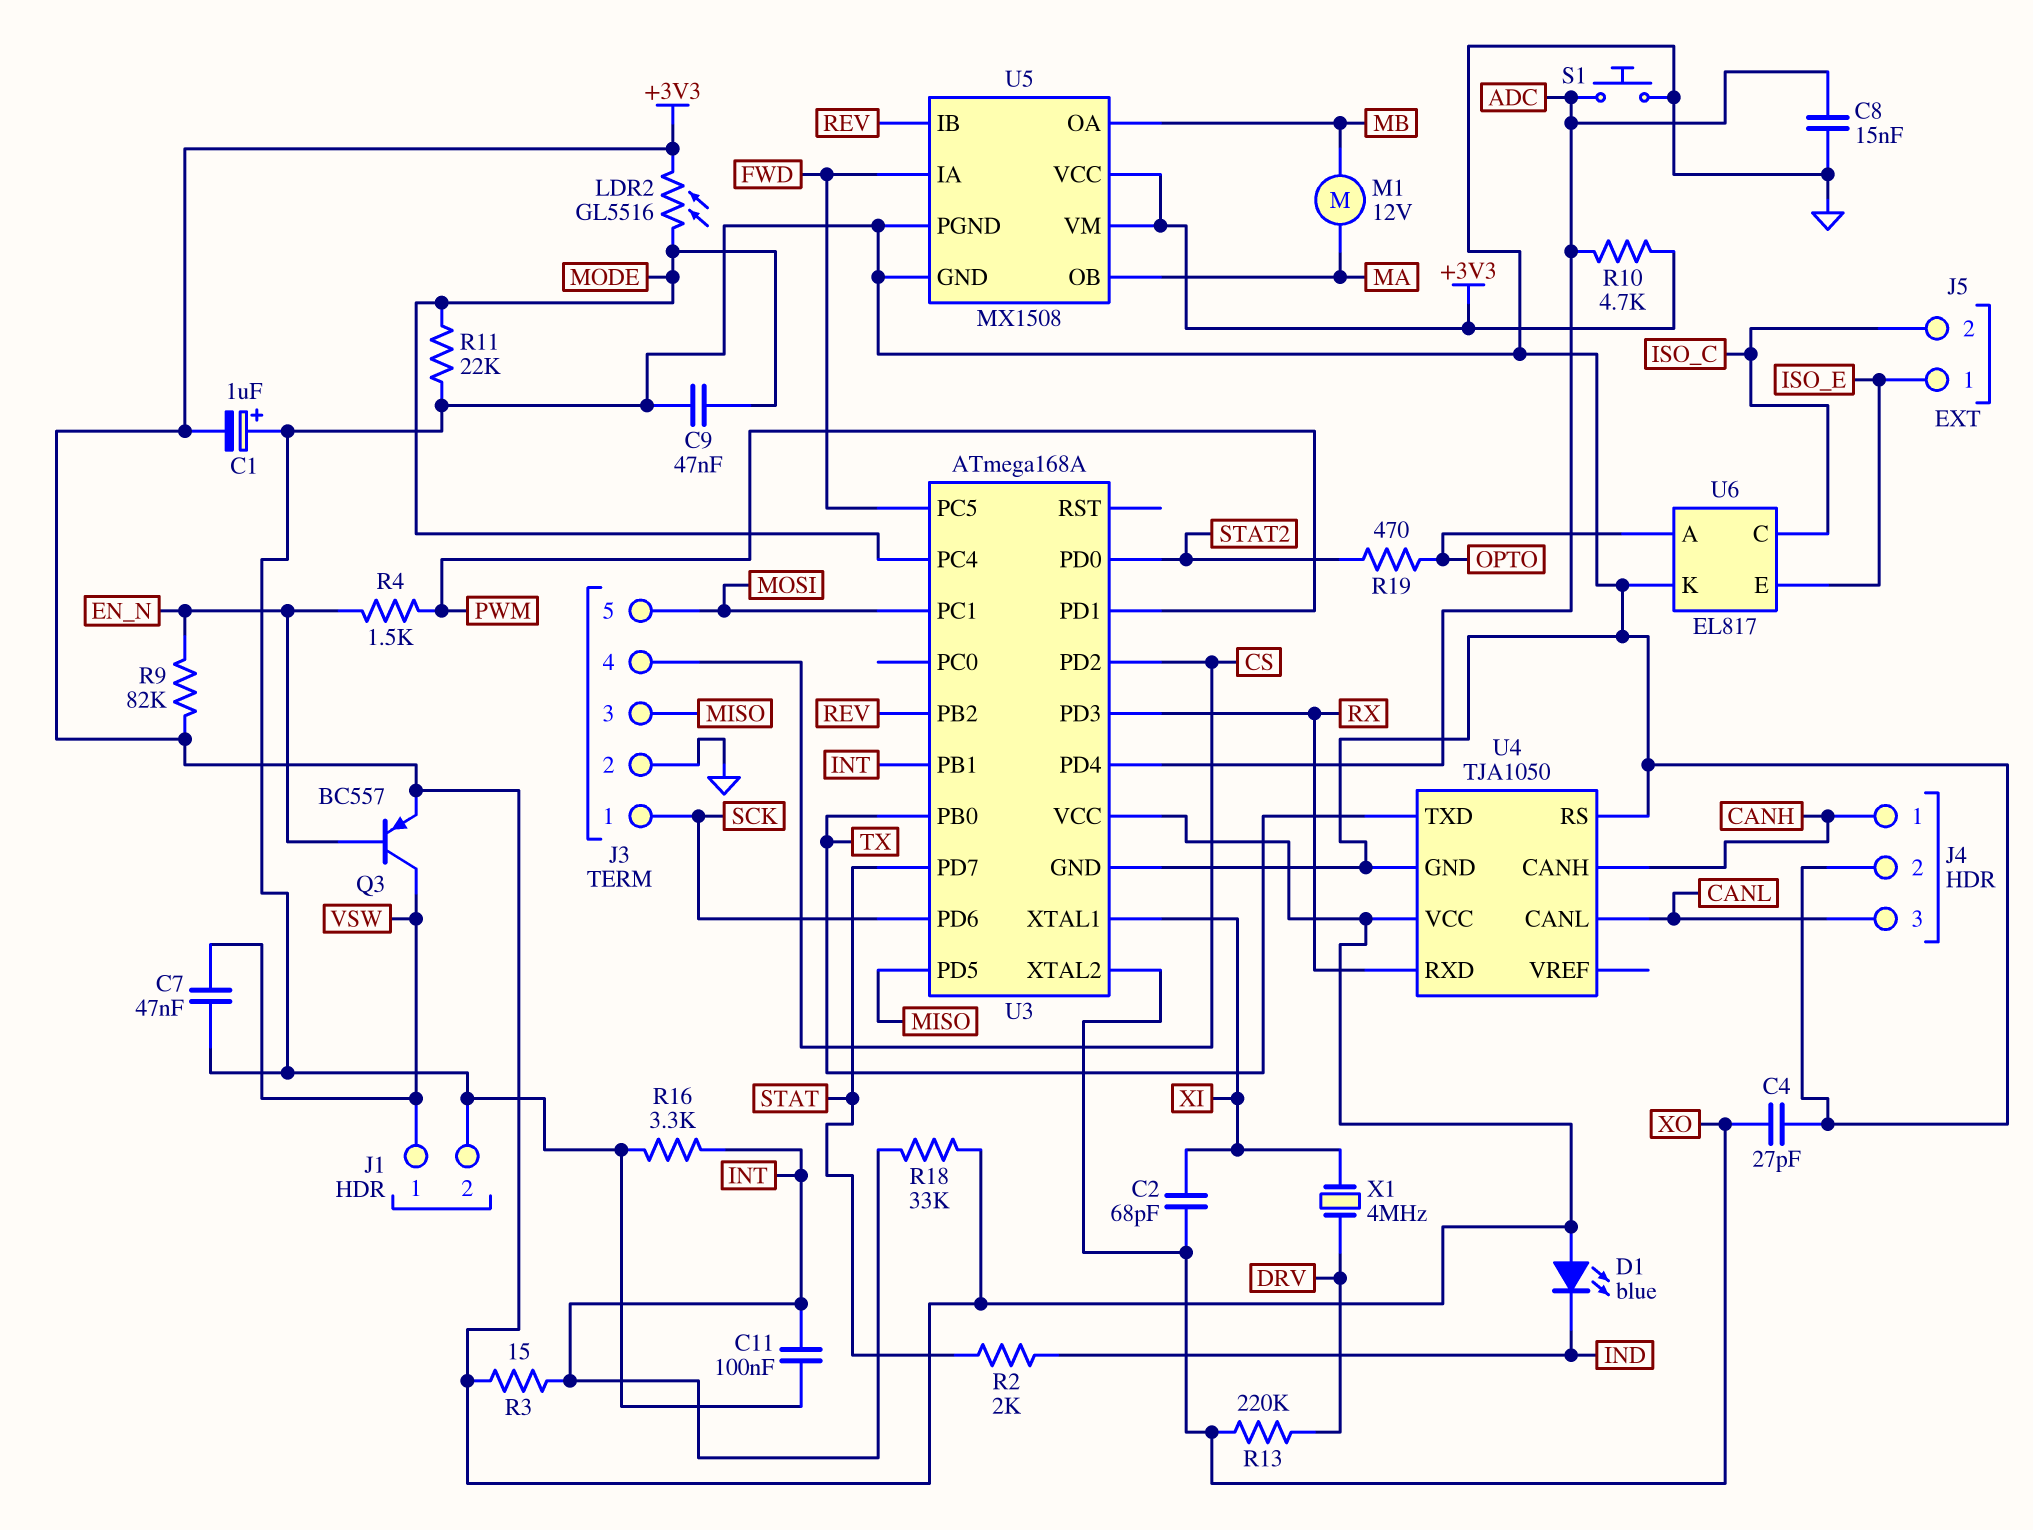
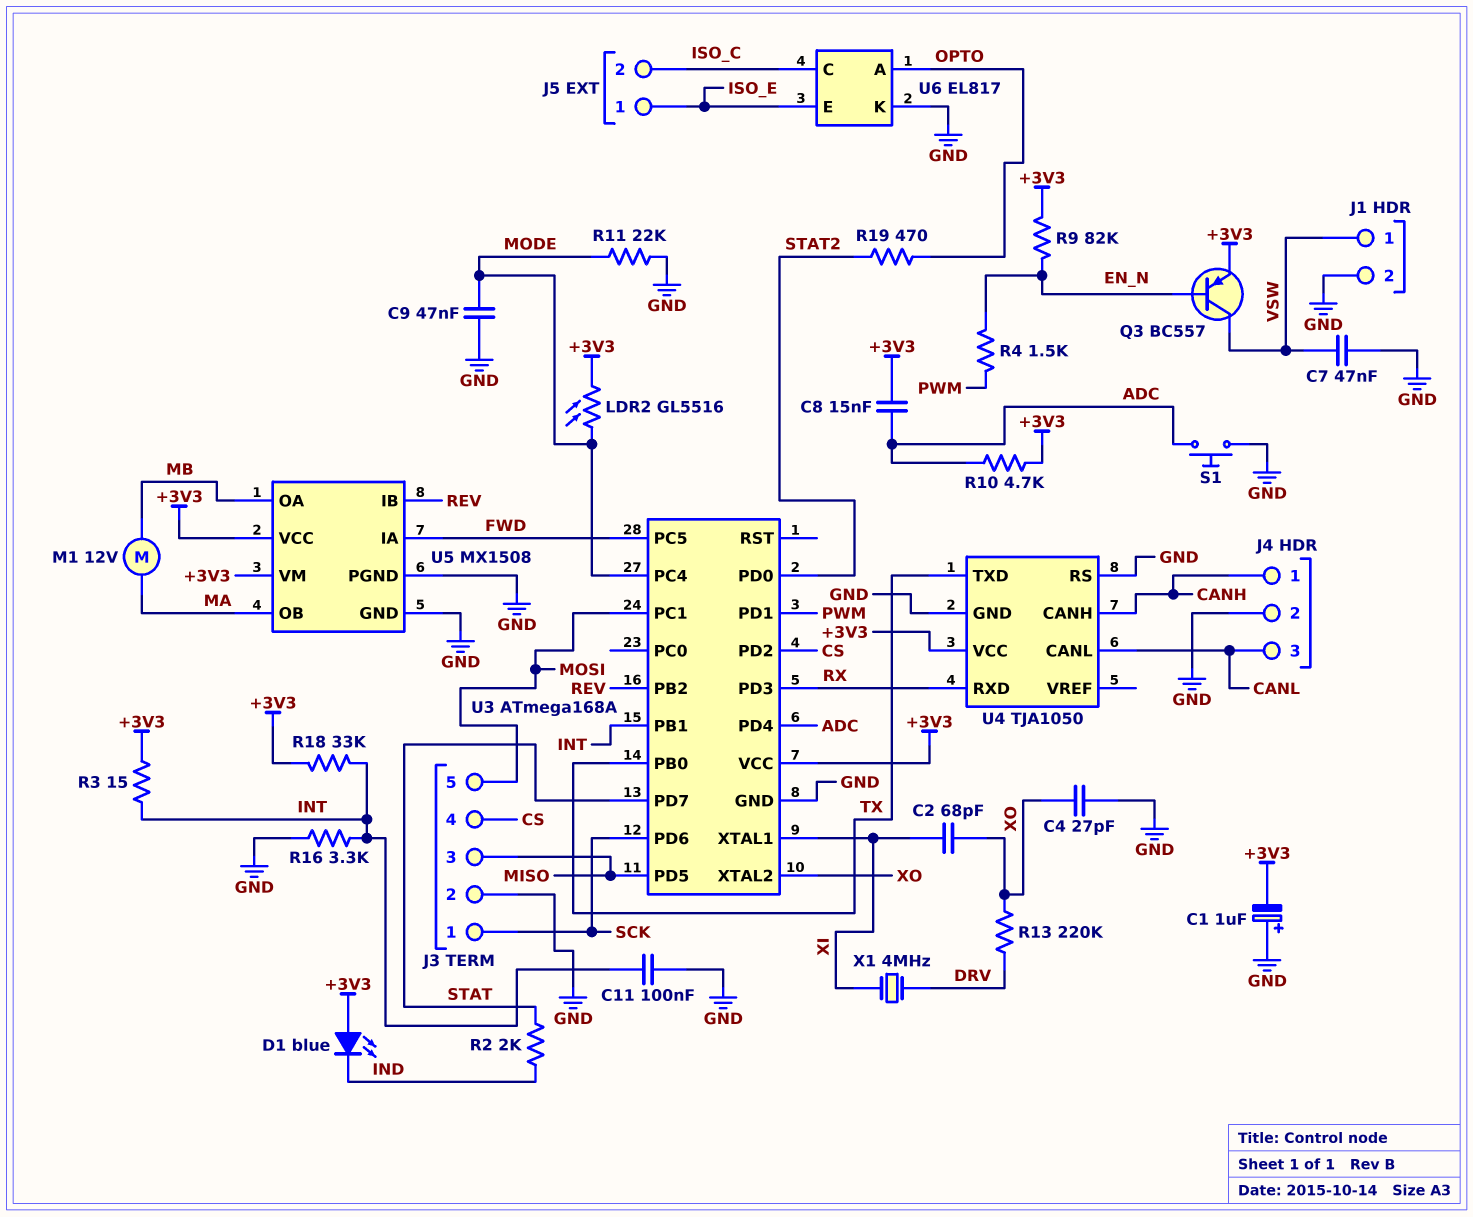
C8: 15nF (ADC, GND) -> 15nF (+3V3, ADC)

